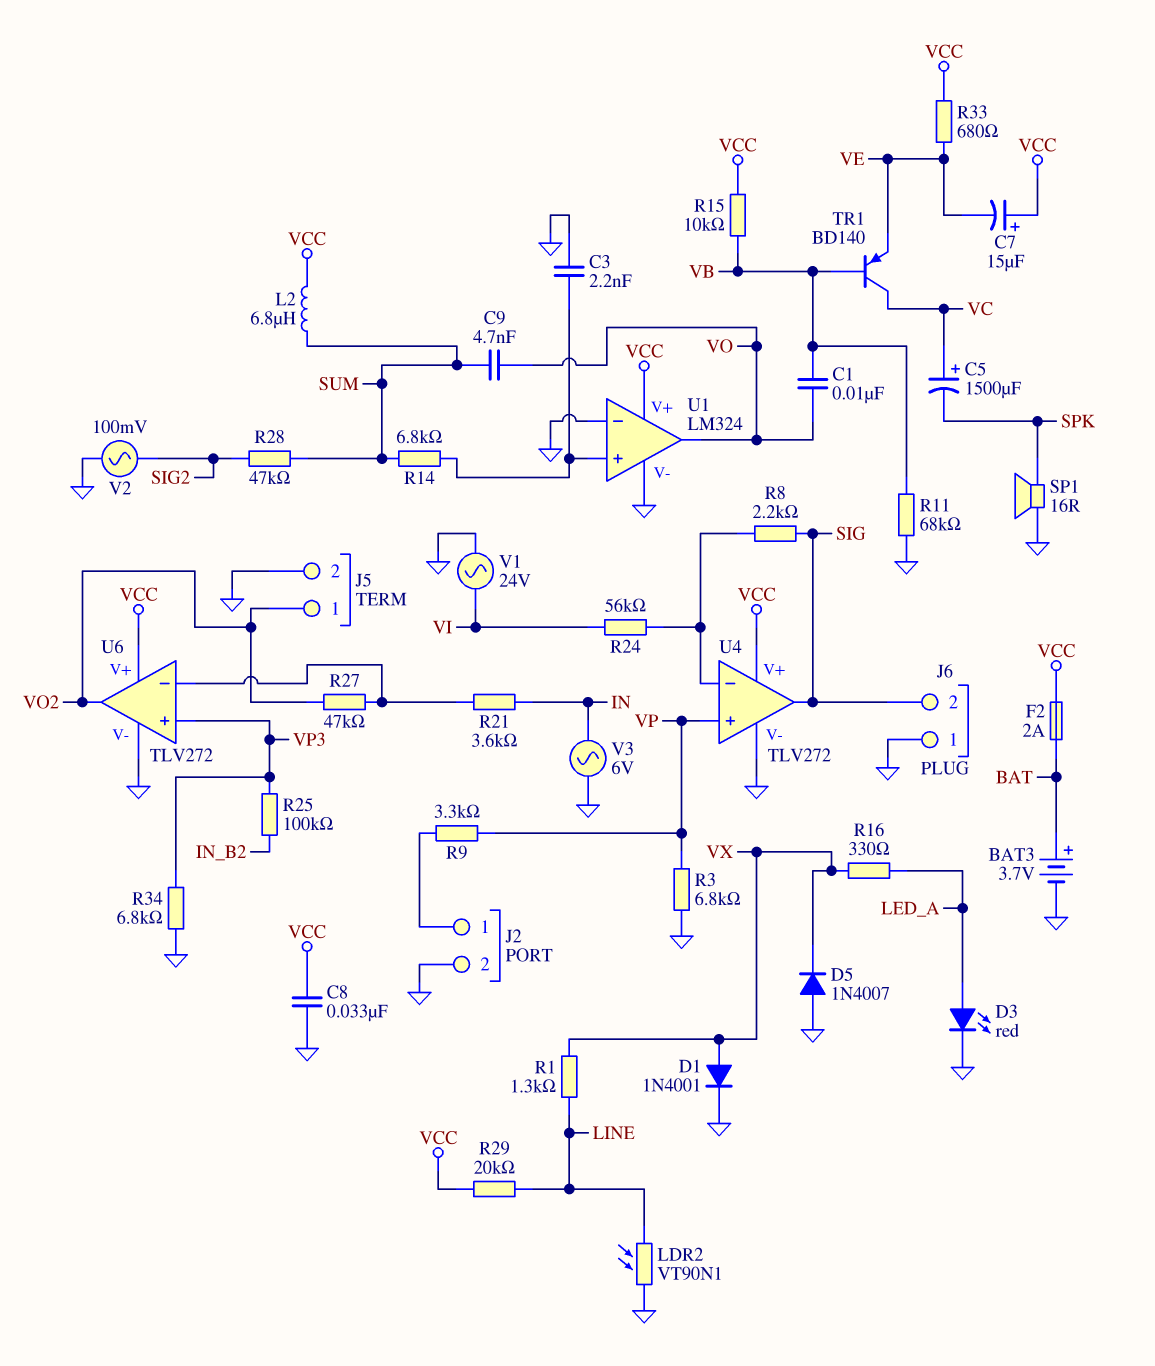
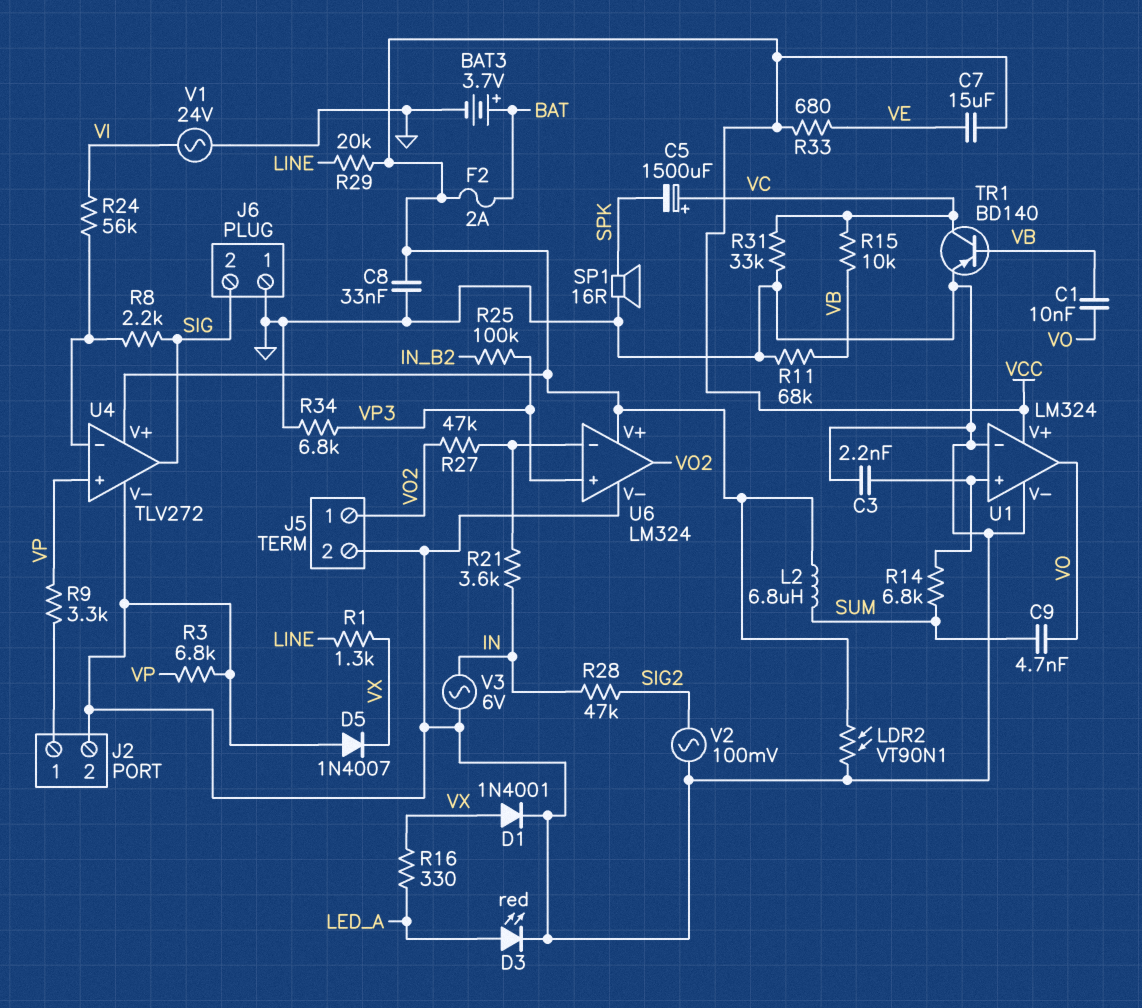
C7: 15uF (plus VCC, minus VE) -> 15uF (VCC, VE)
LDR2: VT90N1 (GND, LINE) -> VT90N1 (GND, VCC)
R15: 10k (VB, VCC) -> 10k (VB, VC)
R28: 47k (SIG2, SUM) -> 47k (IN, SIG2)
R31: none -> 33k (GND, VC)
TR1: PNP BD140 (B VB, C VC, E VE) -> PNP BD140 (B VB, C VC, E GND)
U6: TLV272 -> LM324

